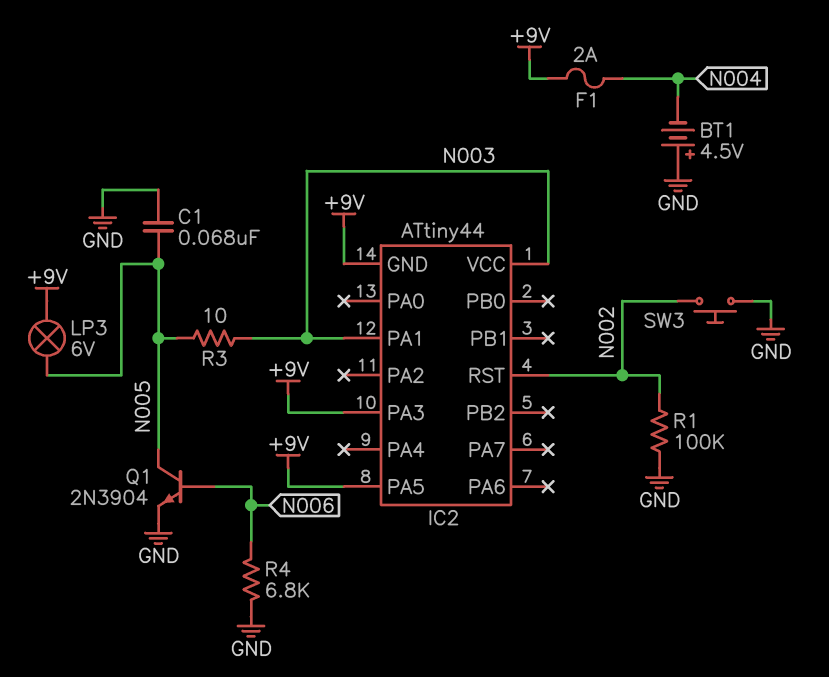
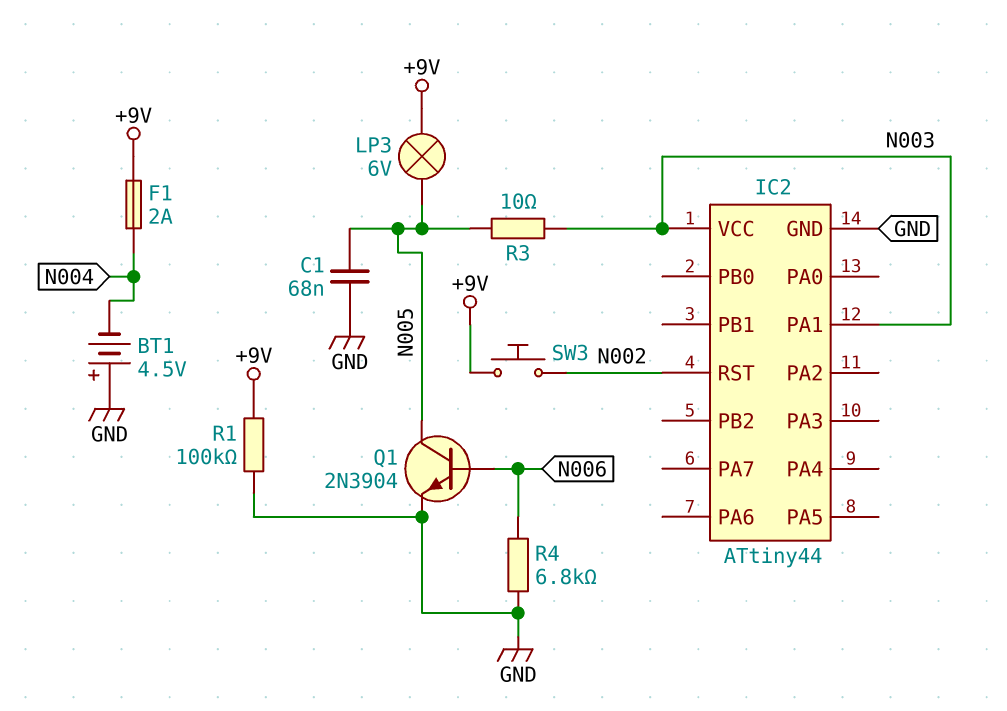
IC2 pin GND: +9V -> GND
IC2 pin PA3: +9V -> none
IC2 pin PA5: +9V -> none
R1: 100k (GND, N002) -> 100k (+9V, GND)
SW3: button (GND, N002) -> button (+9V, N002)

